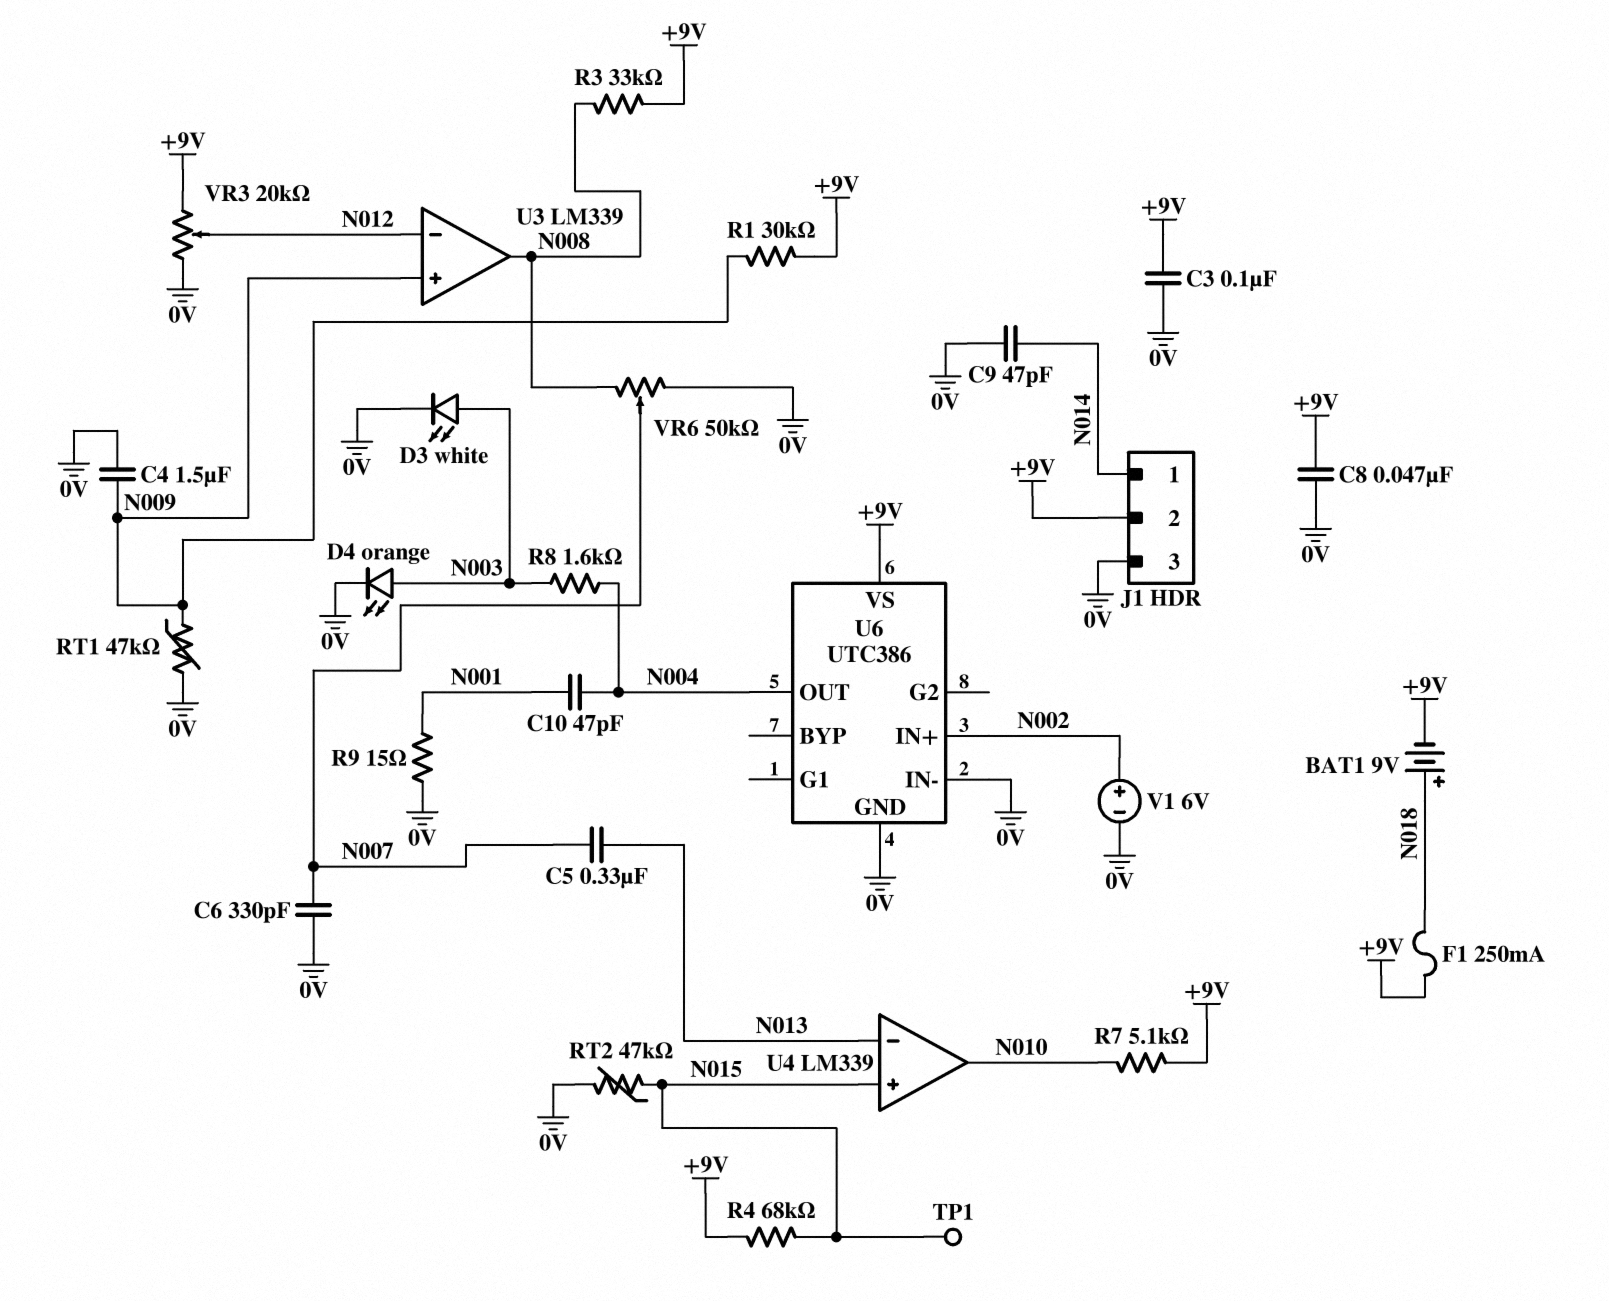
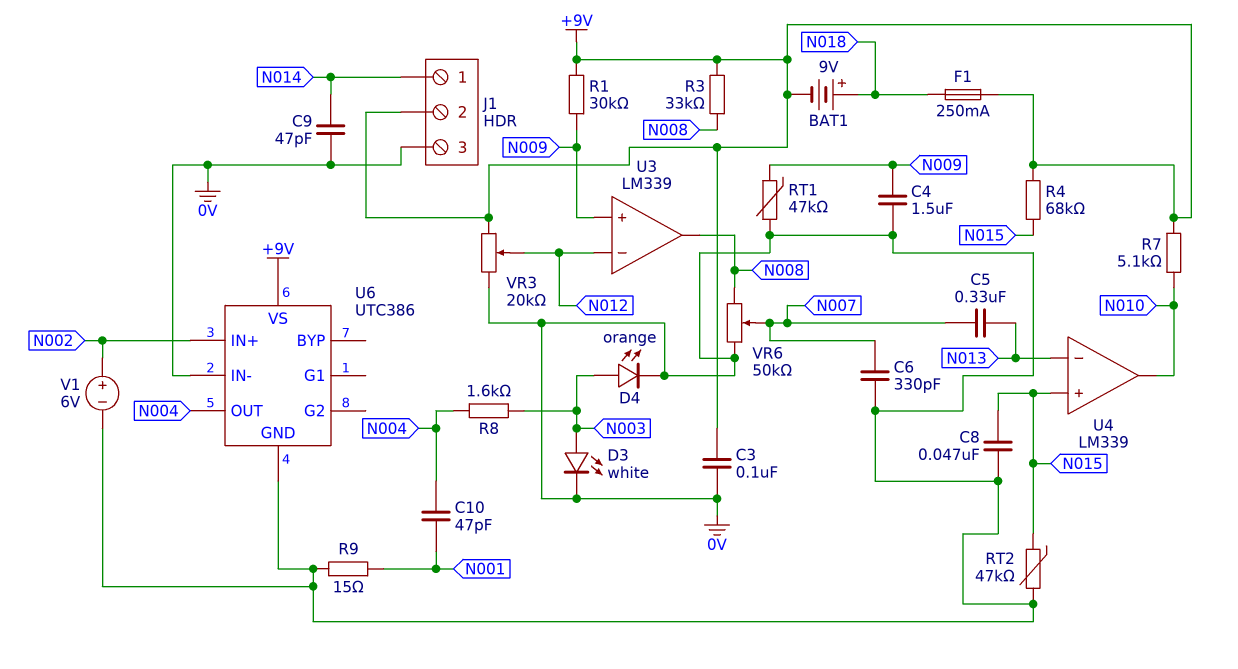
C8: 47nF (+9V, 0V) -> 47nF (0V, N015)
TP1: test point (N015) -> none

